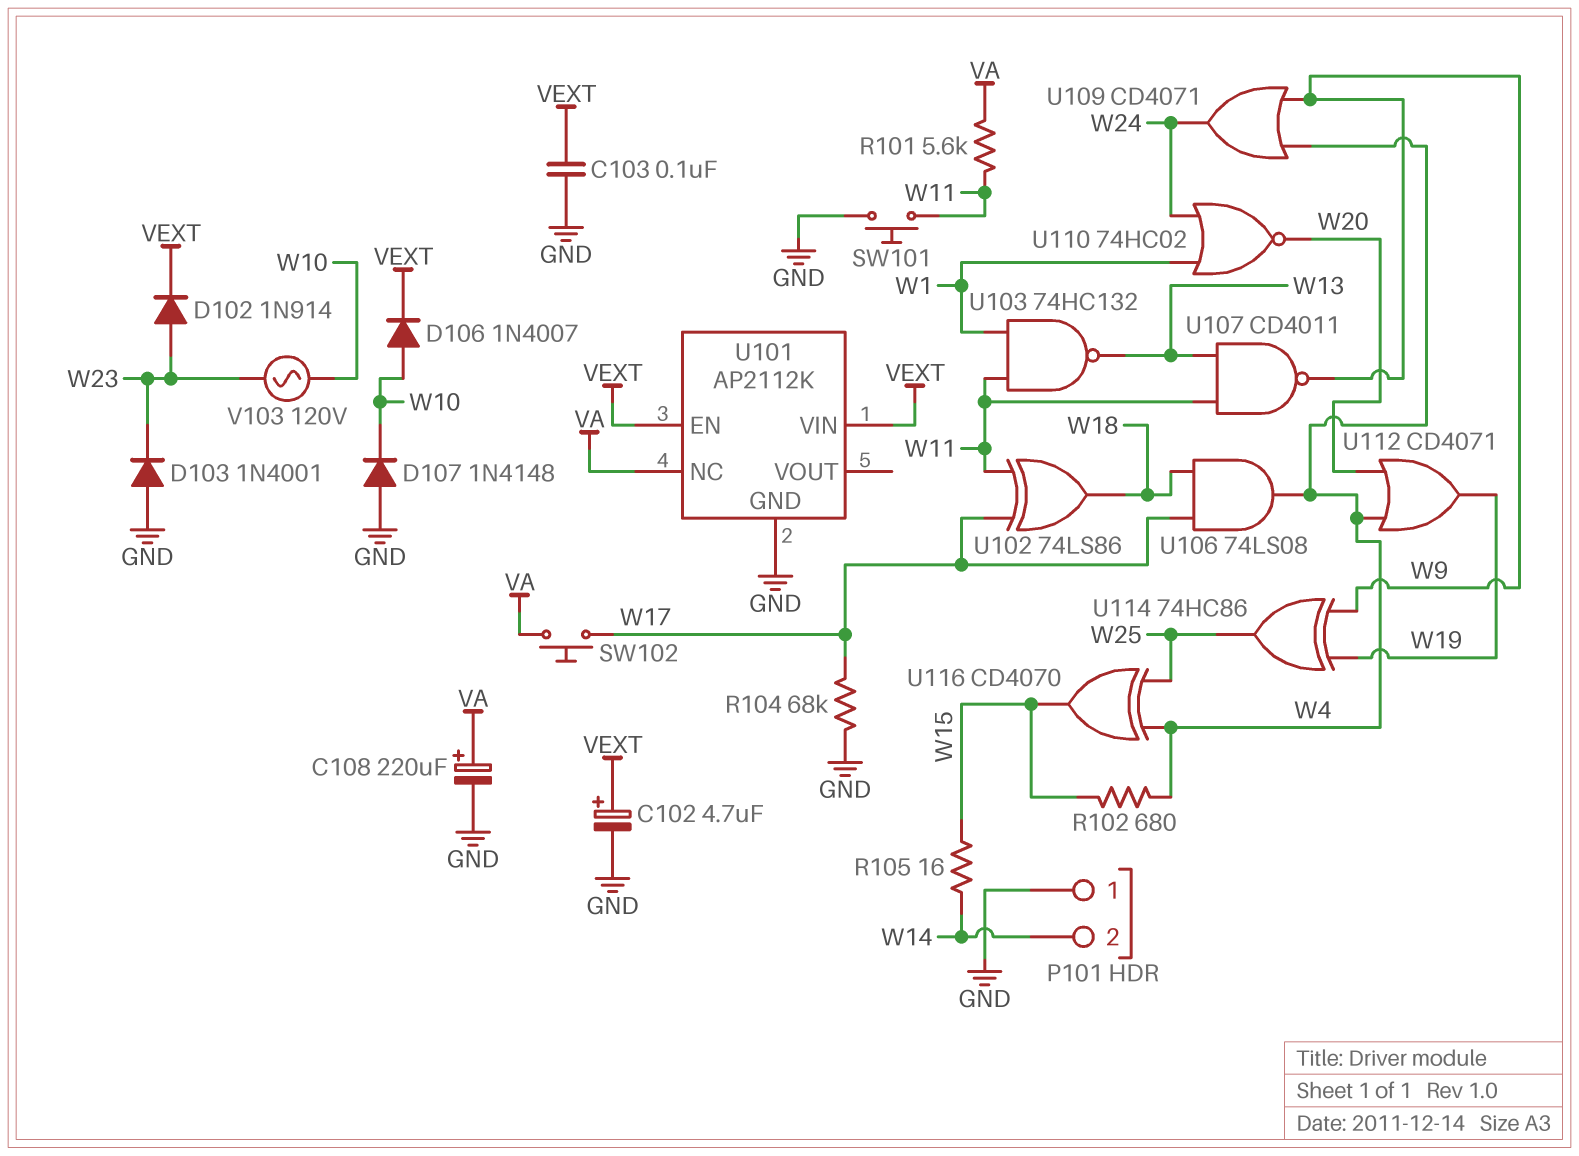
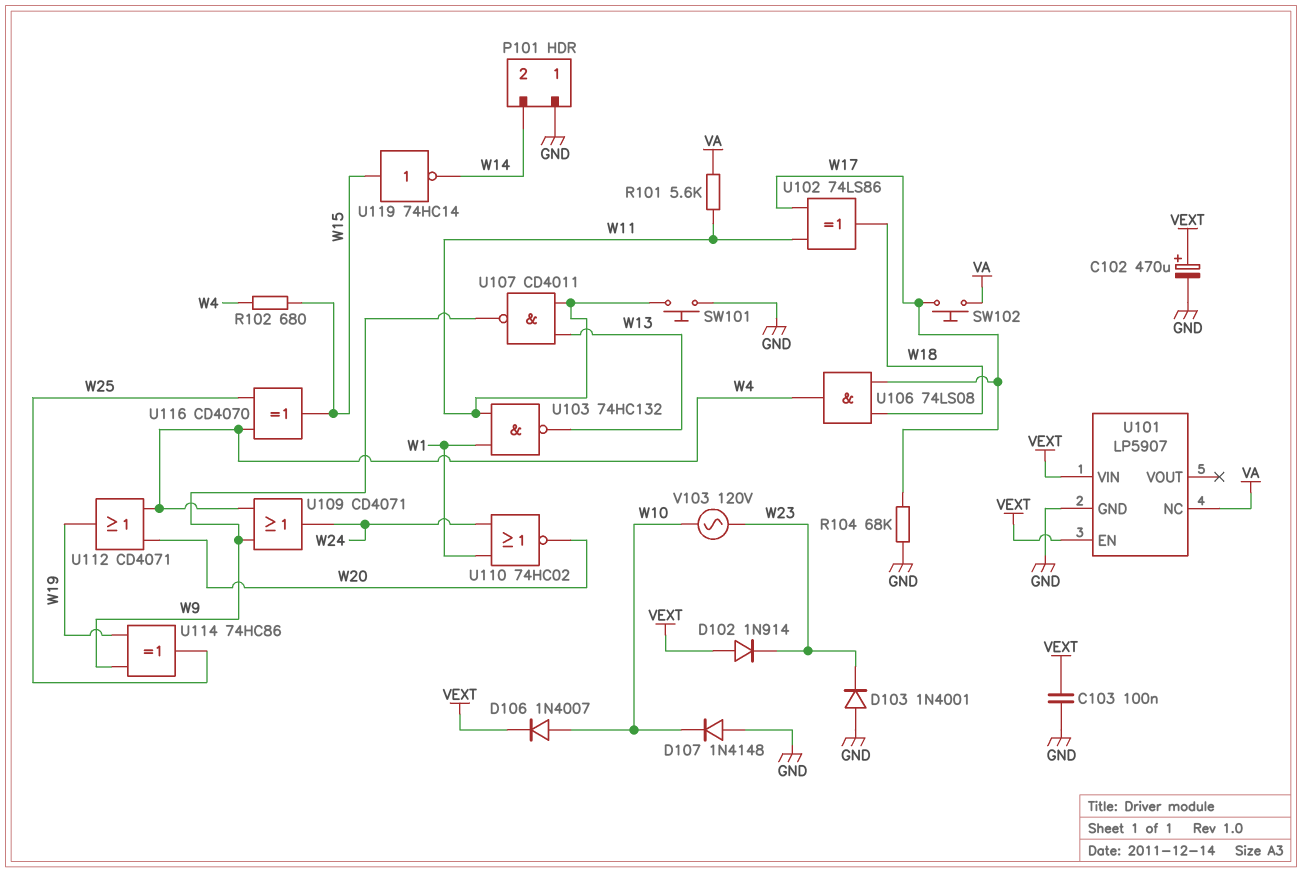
C102: 4.7uF (plus VEXT, minus GND) -> 470uF (plus VEXT, minus GND)
C108: 220uF (plus VA, minus GND) -> none
D102: diode 1N914 (A W23, K VEXT) -> diode 1N914 (A VEXT, K W23)
R105: 16 (W14, W15) -> none
U101: AP2112K -> LP5907
U119: none -> NOT 74HC14 (in W15, out W14)

